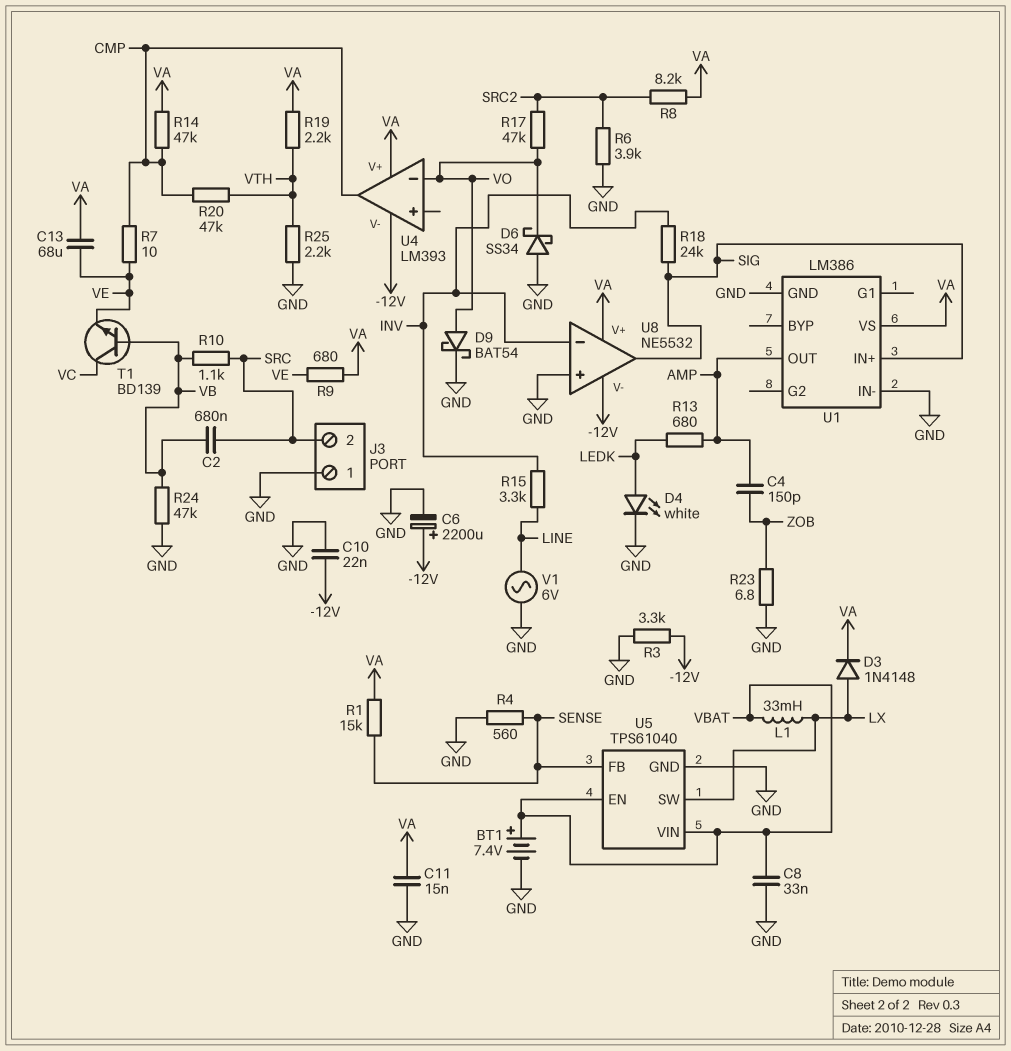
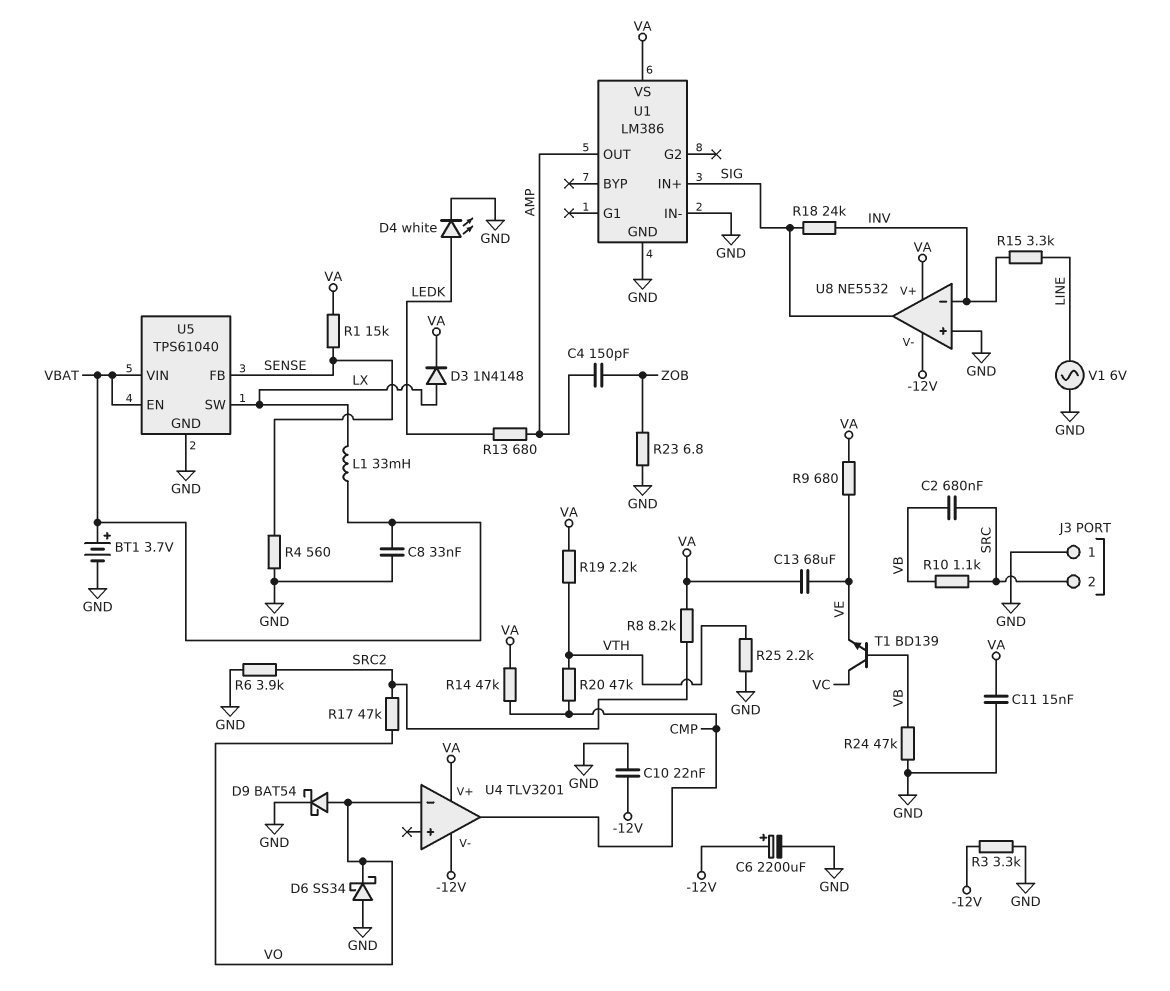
BT1: 7.4V (plus VBAT, minus GND) -> 3.7V (plus VBAT, minus GND)
R7: 10 (CMP, VE) -> none
U4: LM393 -> TLV3201

